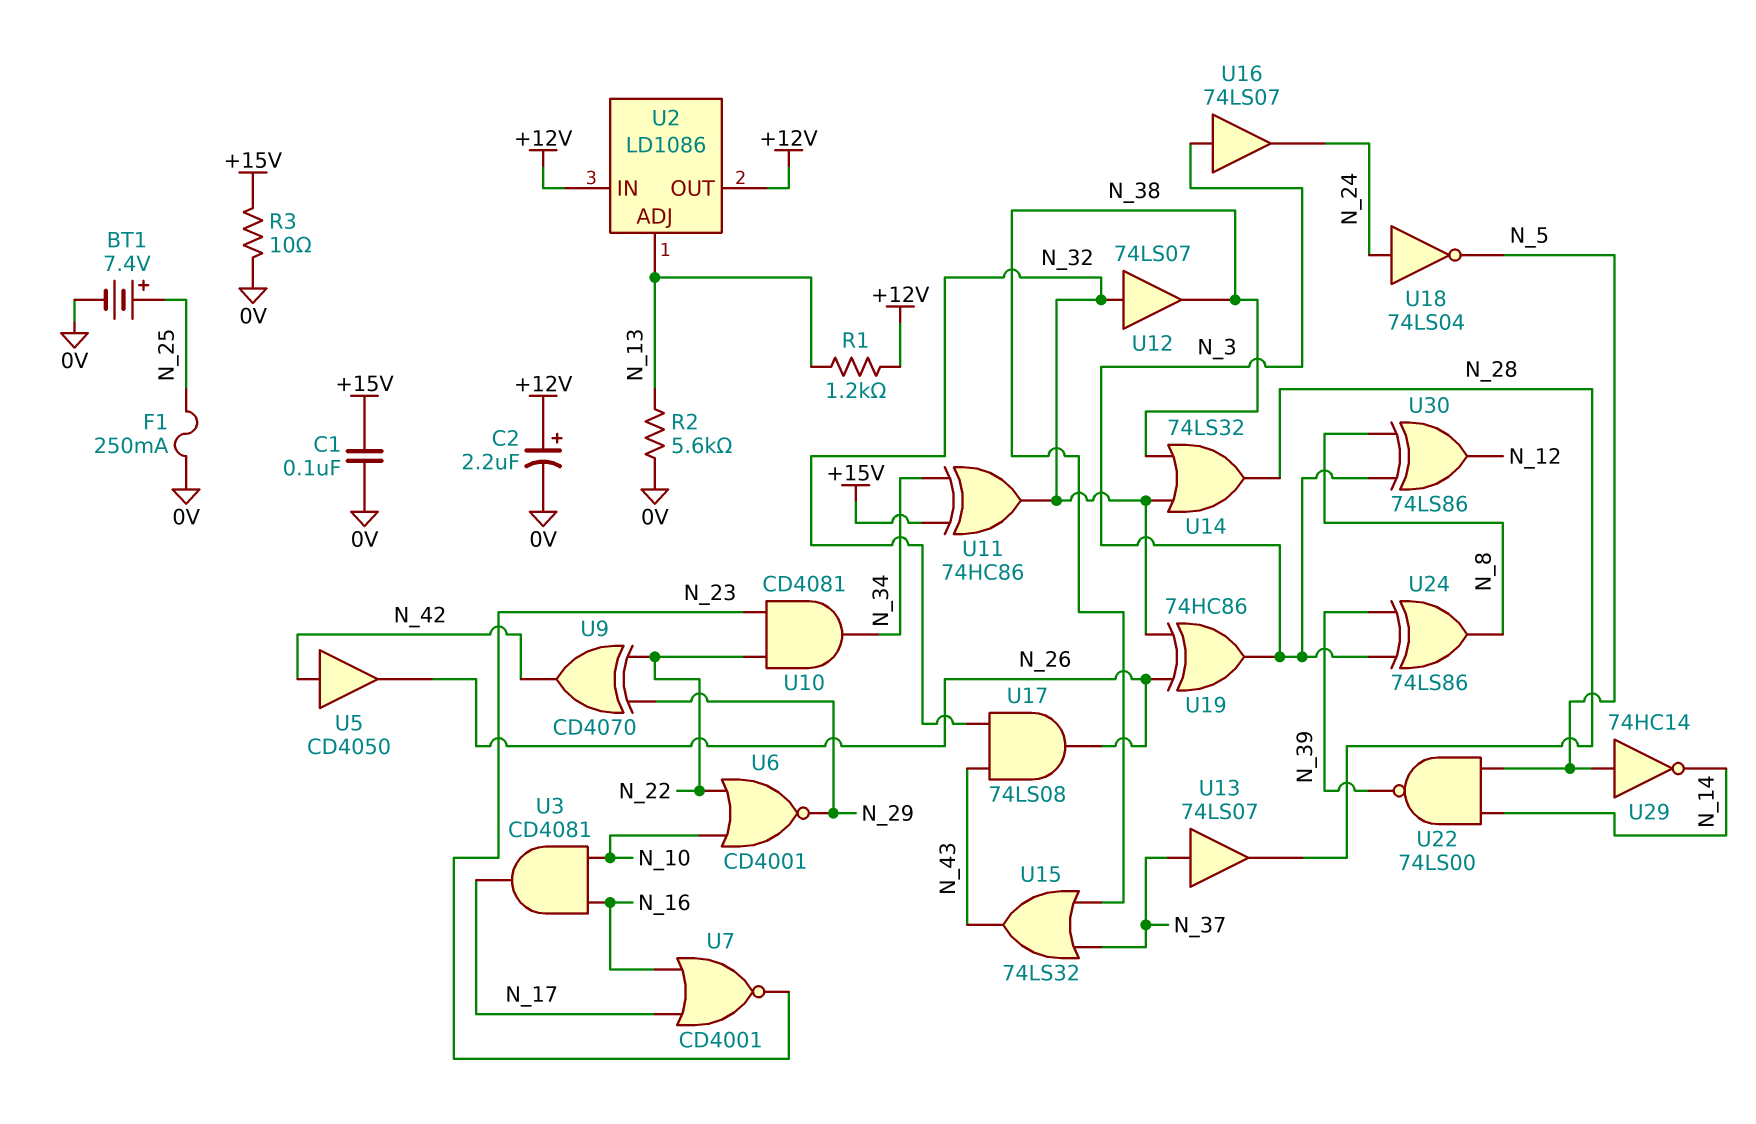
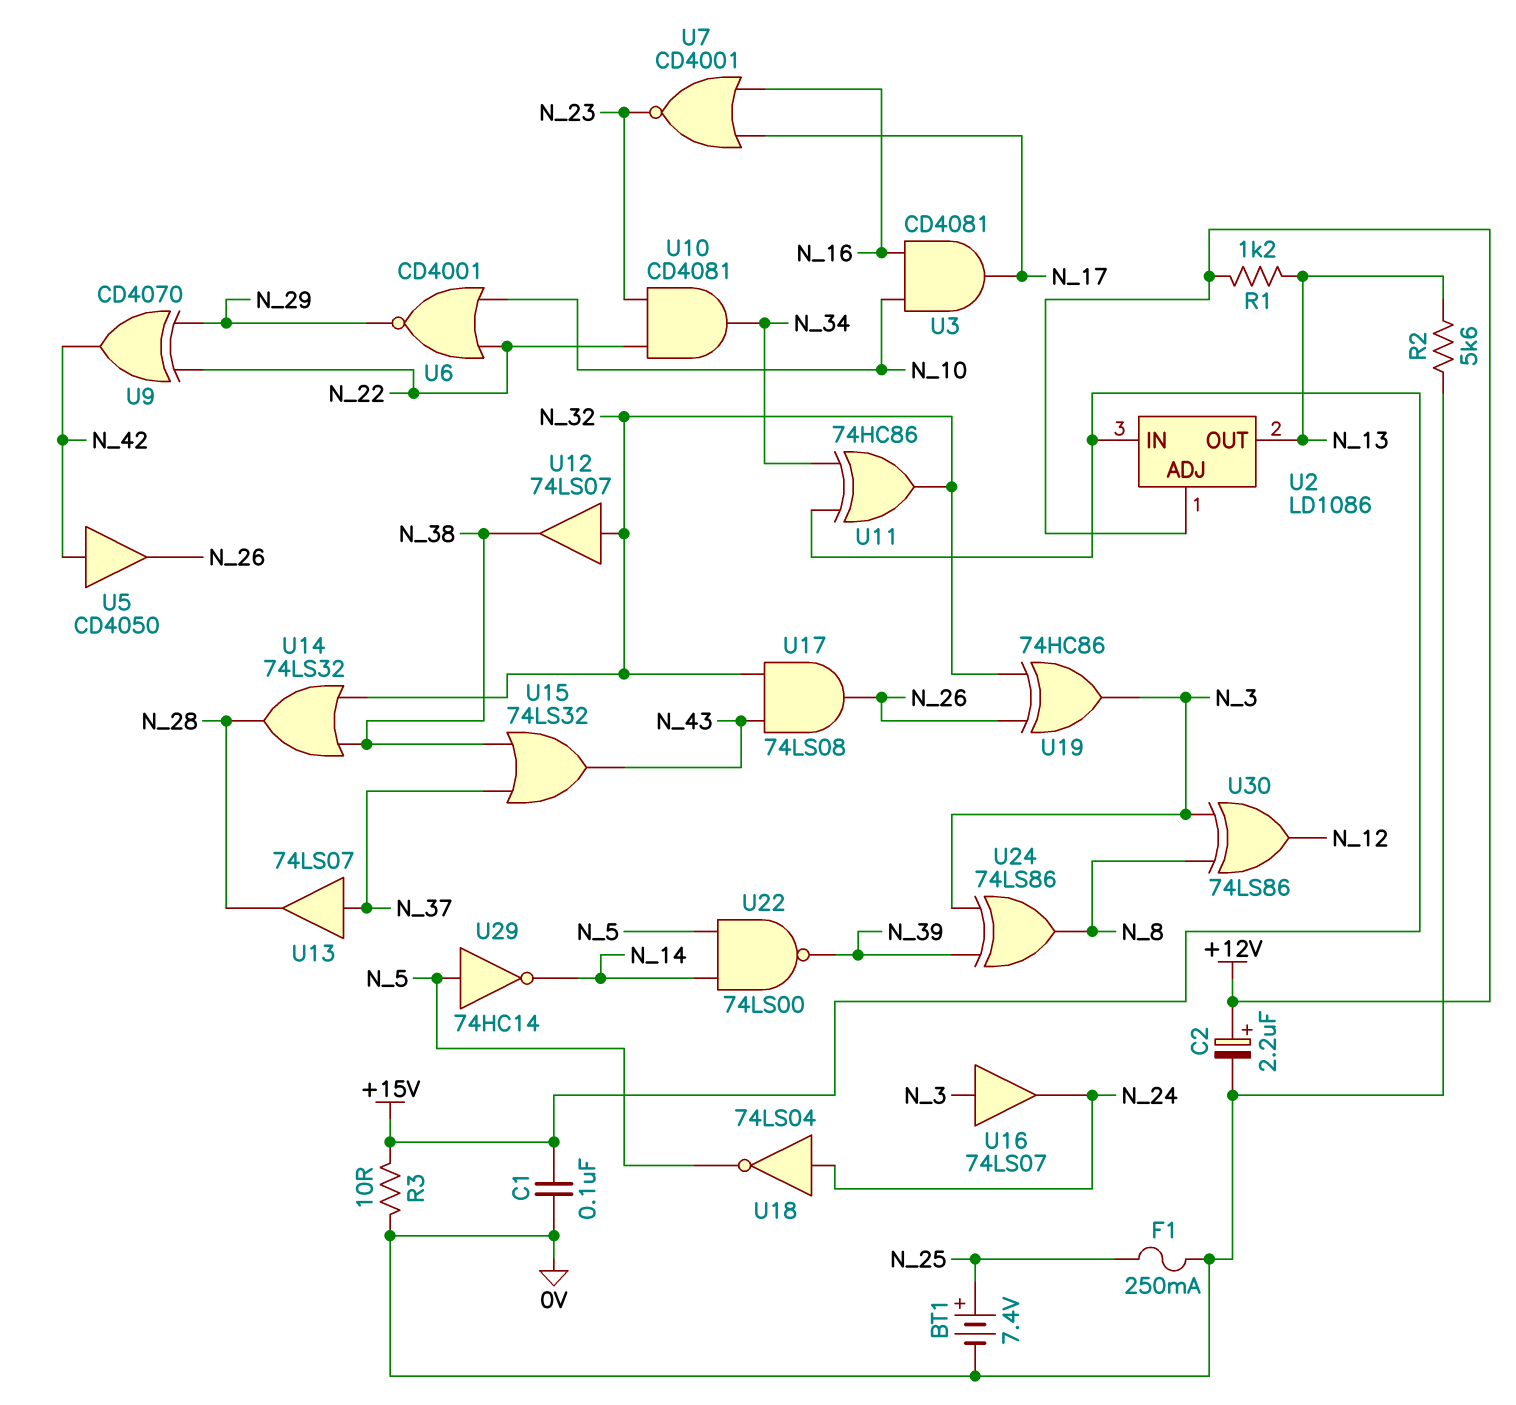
U2 pin ADJ: N_13 -> +12V
U2 pin IN: +12V -> +15V
U2 pin OUT: +12V -> N_13

